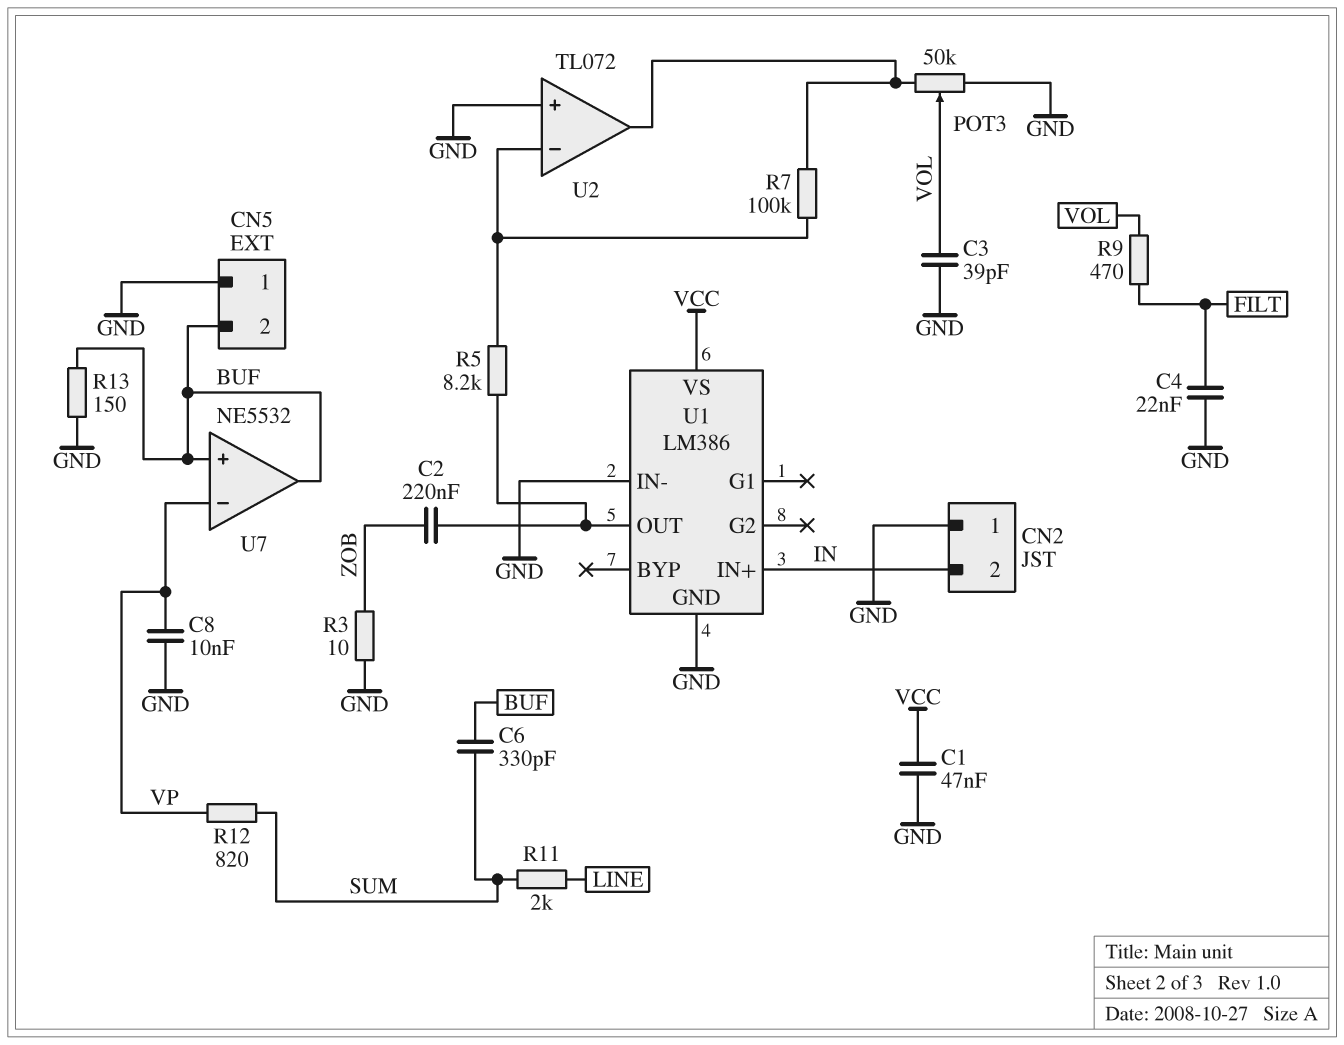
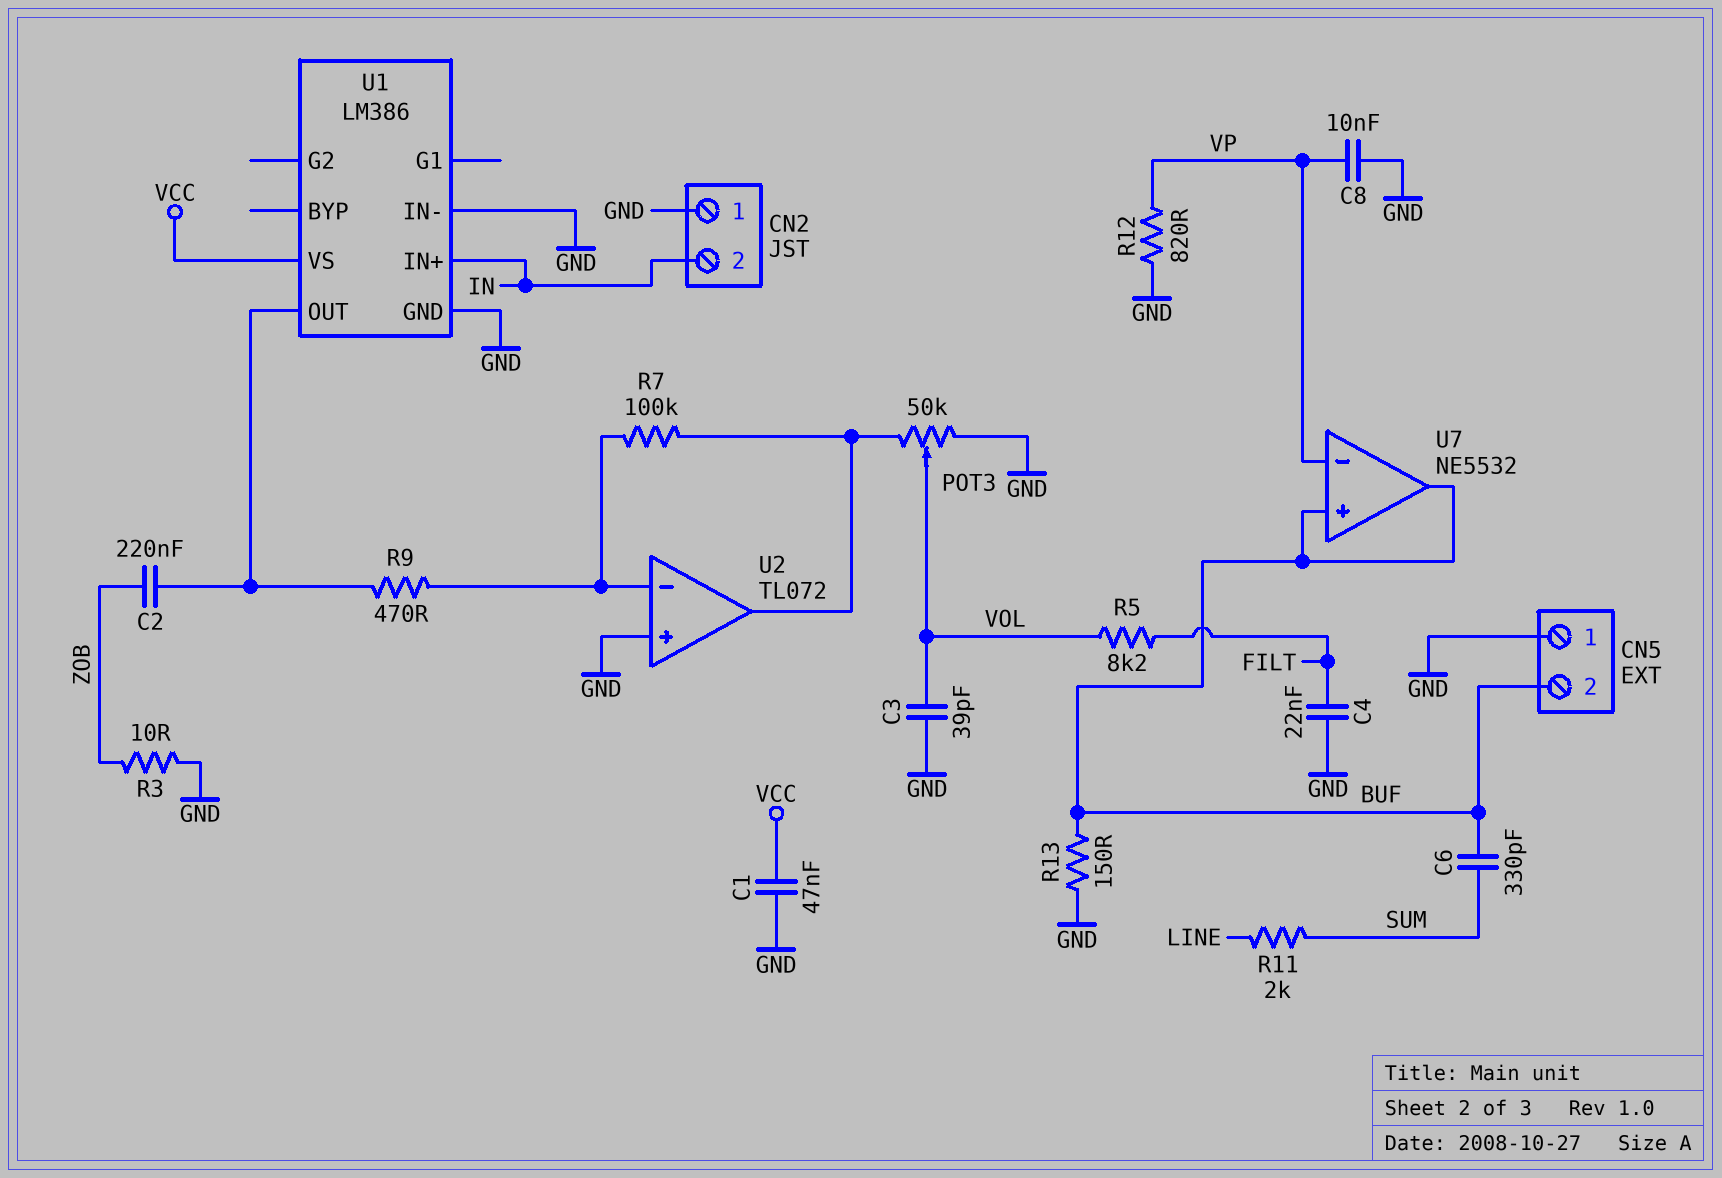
R5: 8.2k (U1/OUT, U2/in-) -> 8.2k (FILT, VOL)
R9: 470 (FILT, VOL) -> 470 (U1/OUT, U2/in-)
R12: 820 (SUM, VP) -> 820 (GND, VP)

